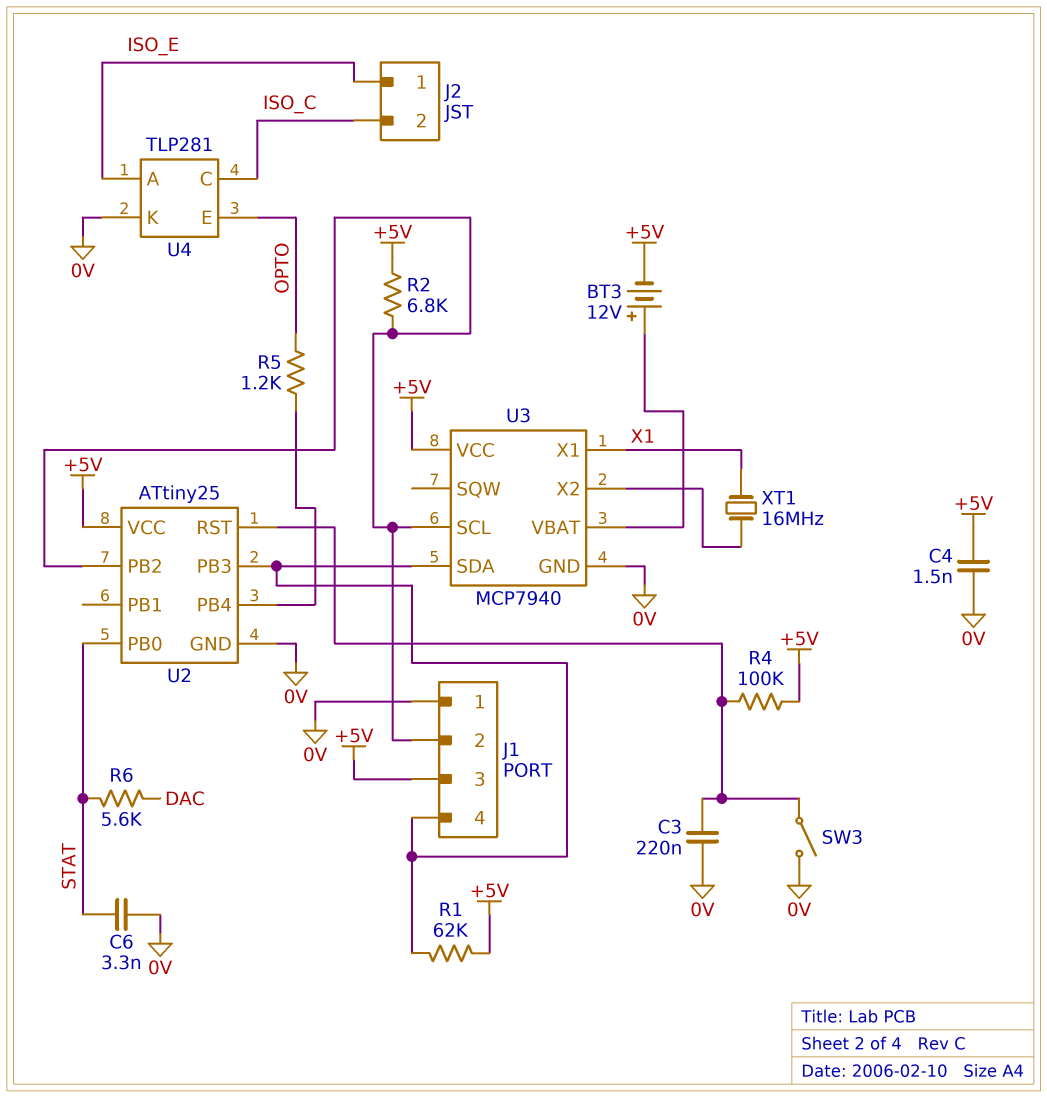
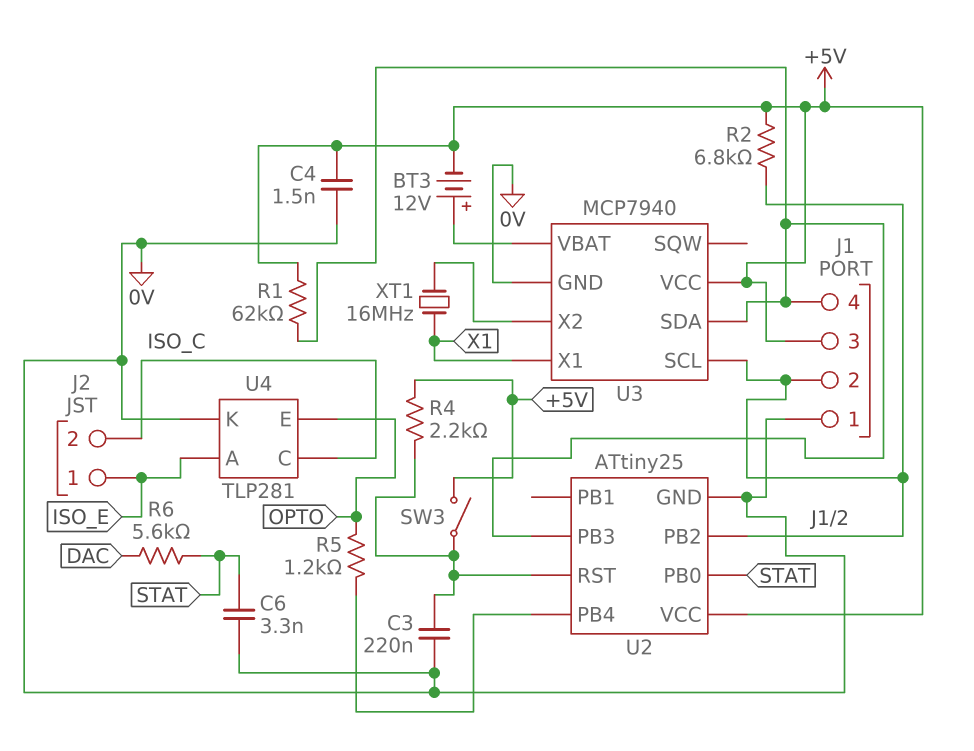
R4: 100k (+5V, U2/RST) -> 2.2k (+5V, U2/RST)
SW3: switch (0V, U2/RST) -> switch (+5V, U2/RST)

